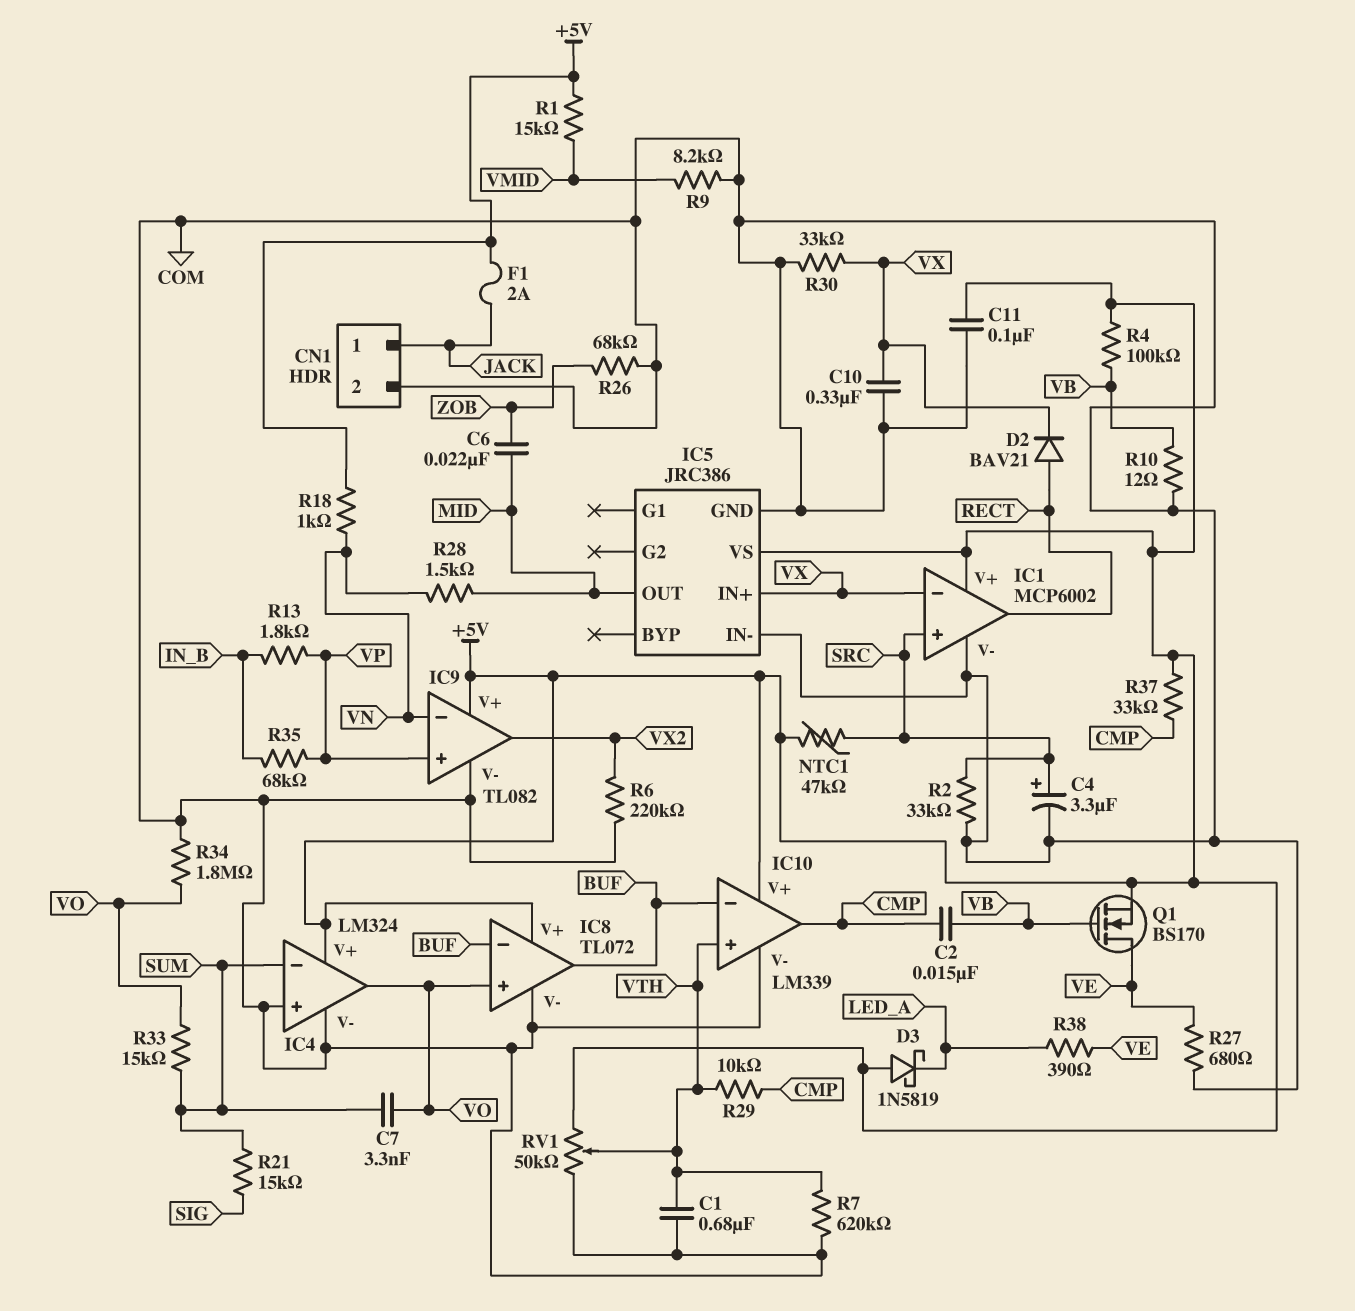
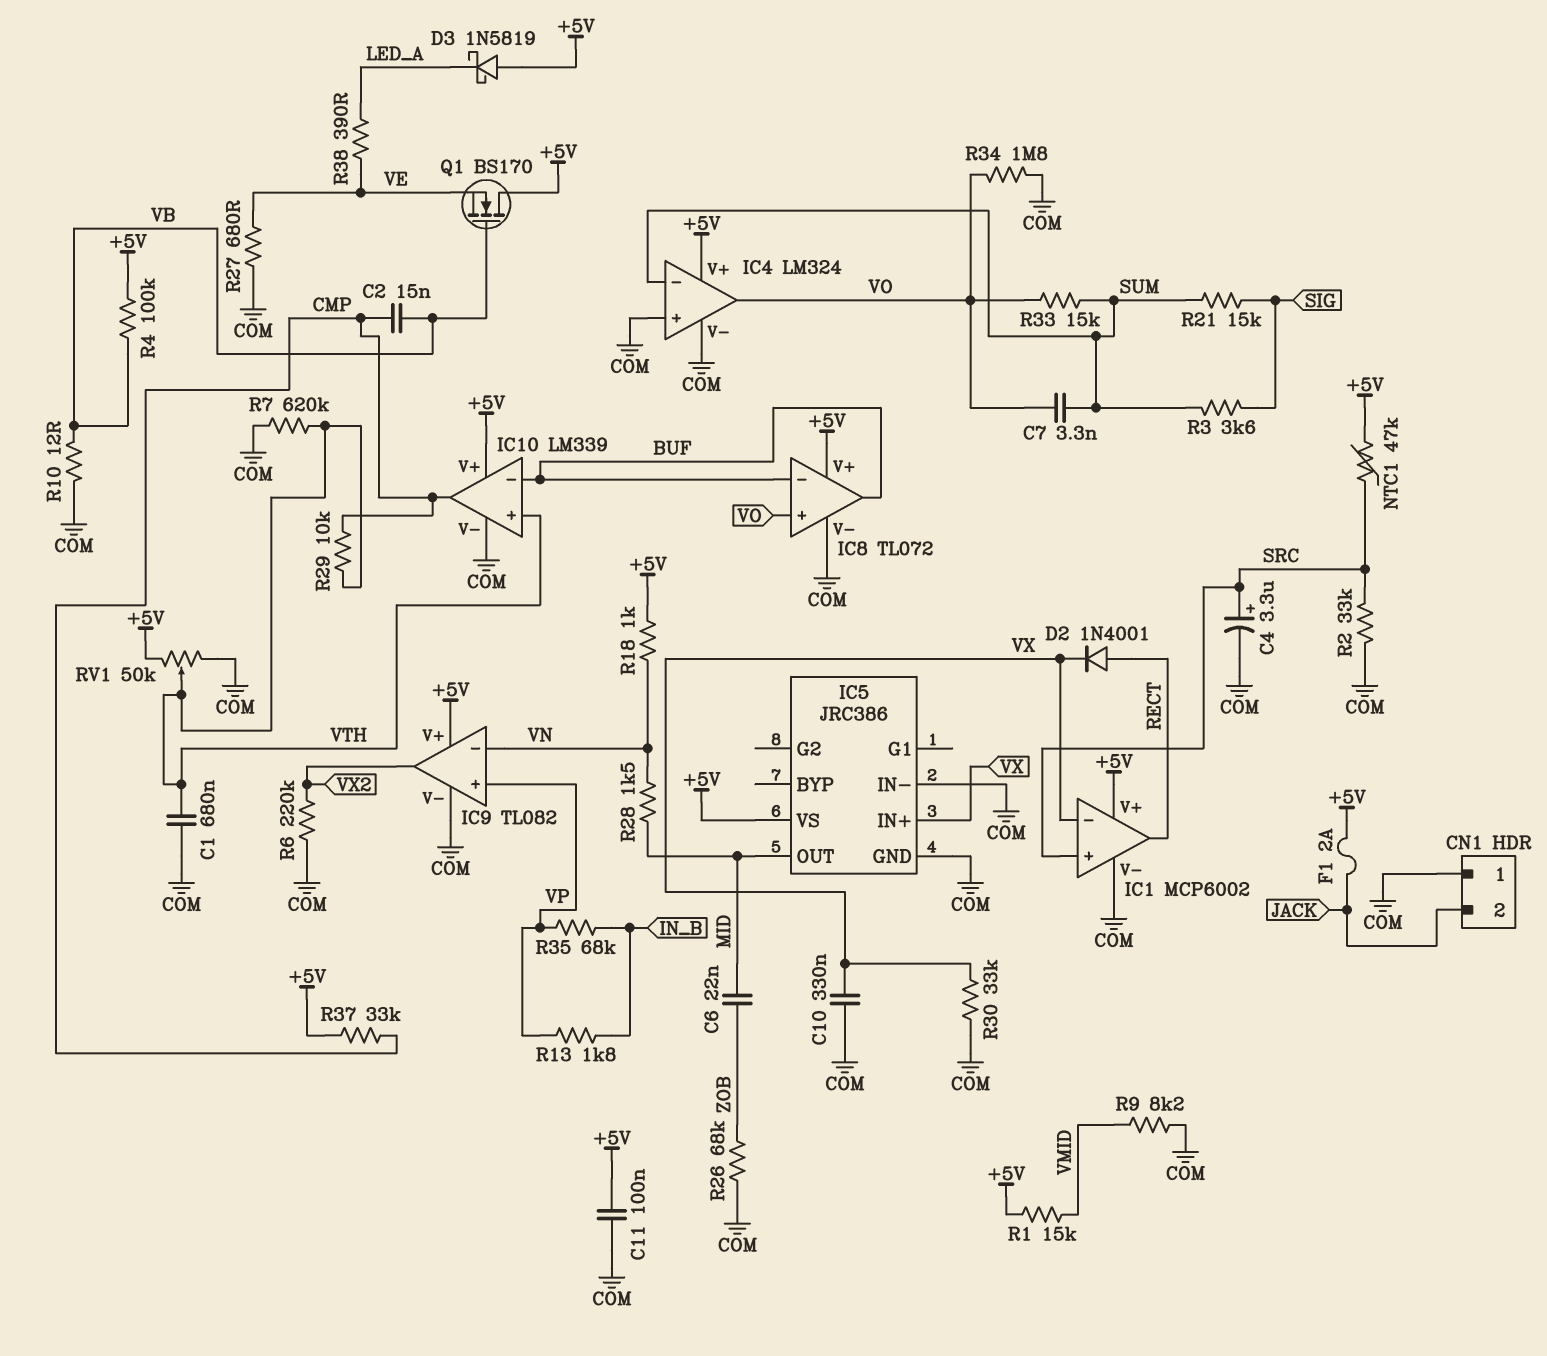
CN1 pin 1: JACK -> COM
CN1 pin 2: COM -> JACK
D2: diode BAV21 (A RECT, K VX) -> diode 1N4001 (A RECT, K VX)
Q1: NMOS BS170 (G VB, D VE, S +5V) -> NMOS BS170 (G VB, D +5V, S VE)
R3: none -> 3.6k (SIG, SUM)

